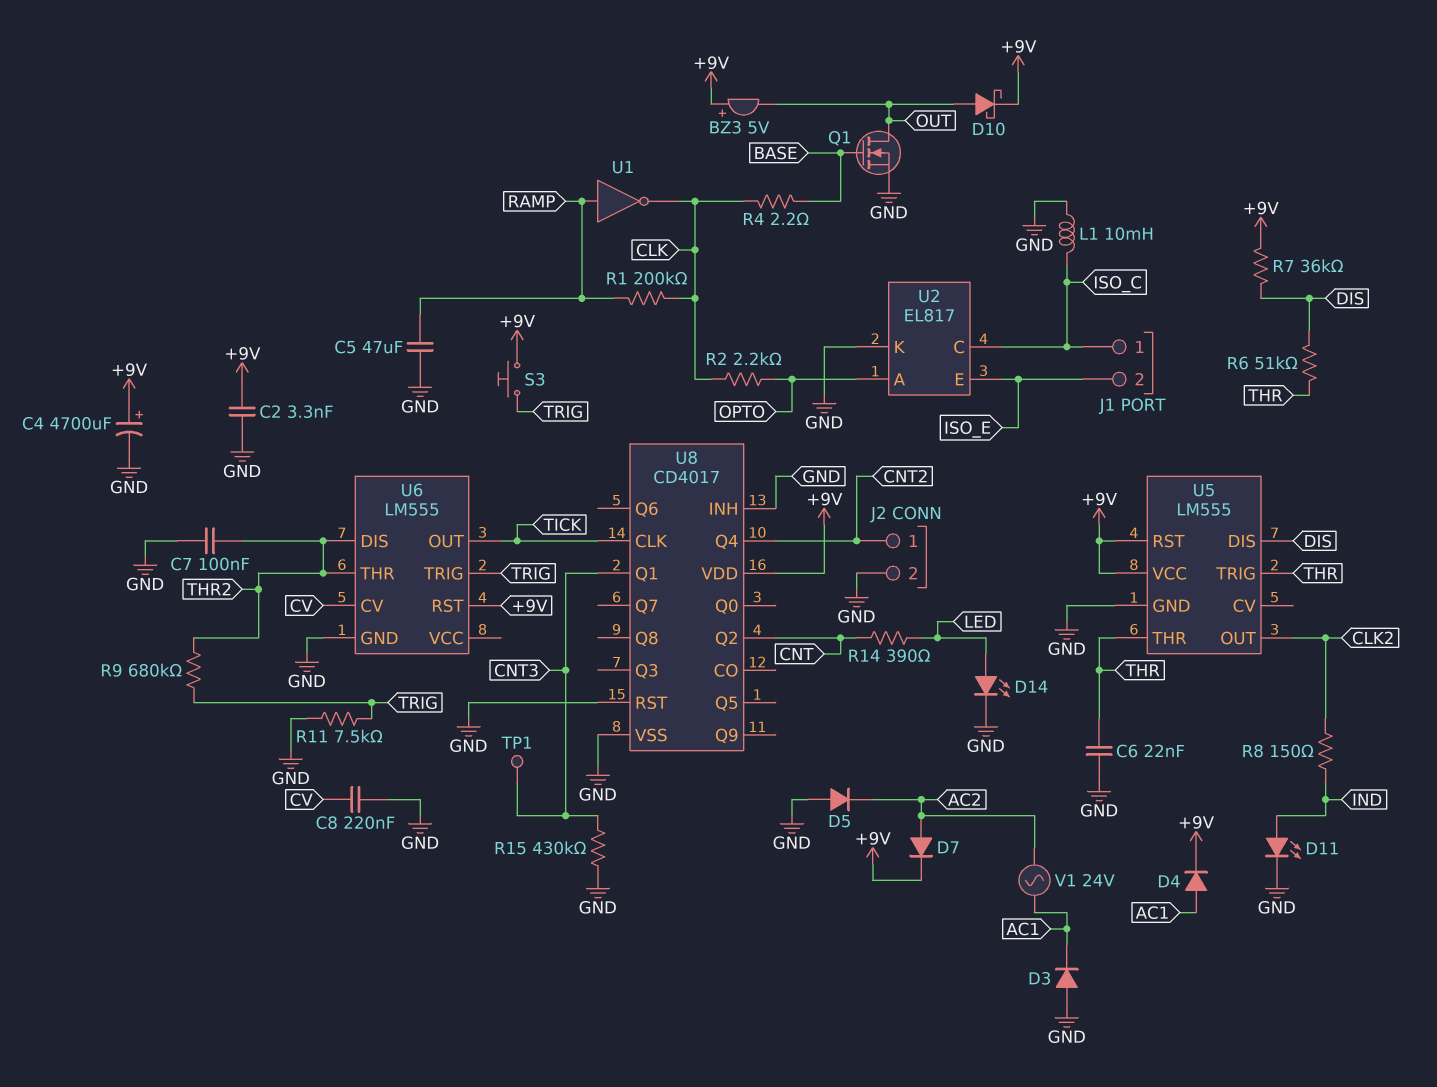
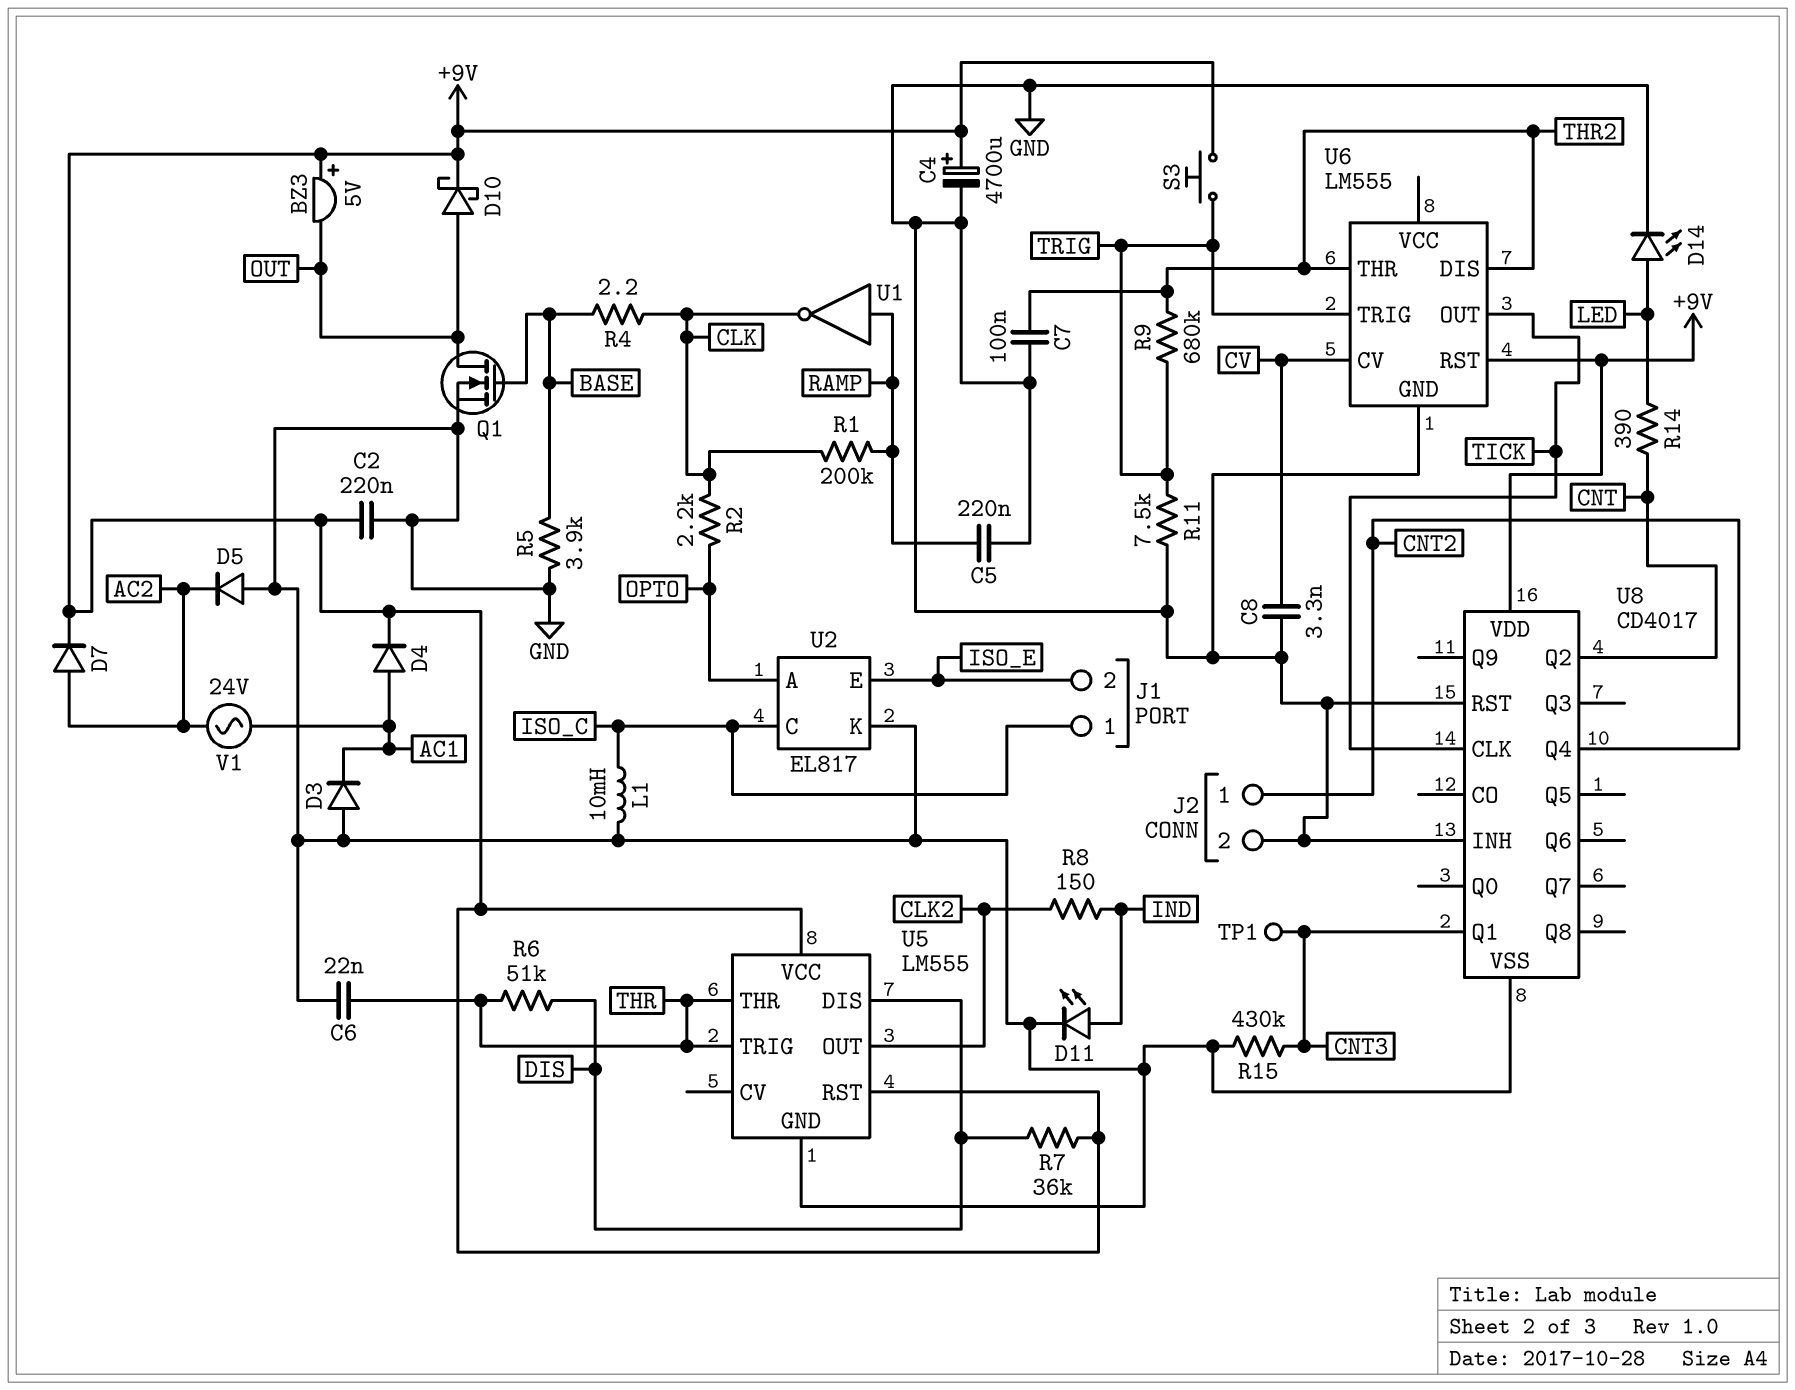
C2: 3.3nF (+9V, GND) -> 220nF (+9V, GND)
C5: 47uF (GND, RAMP) -> 220nF (GND, RAMP)
C8: 220nF (CV, GND) -> 3.3nF (CV, GND)
R5: none -> 3.9k (BASE, GND)

